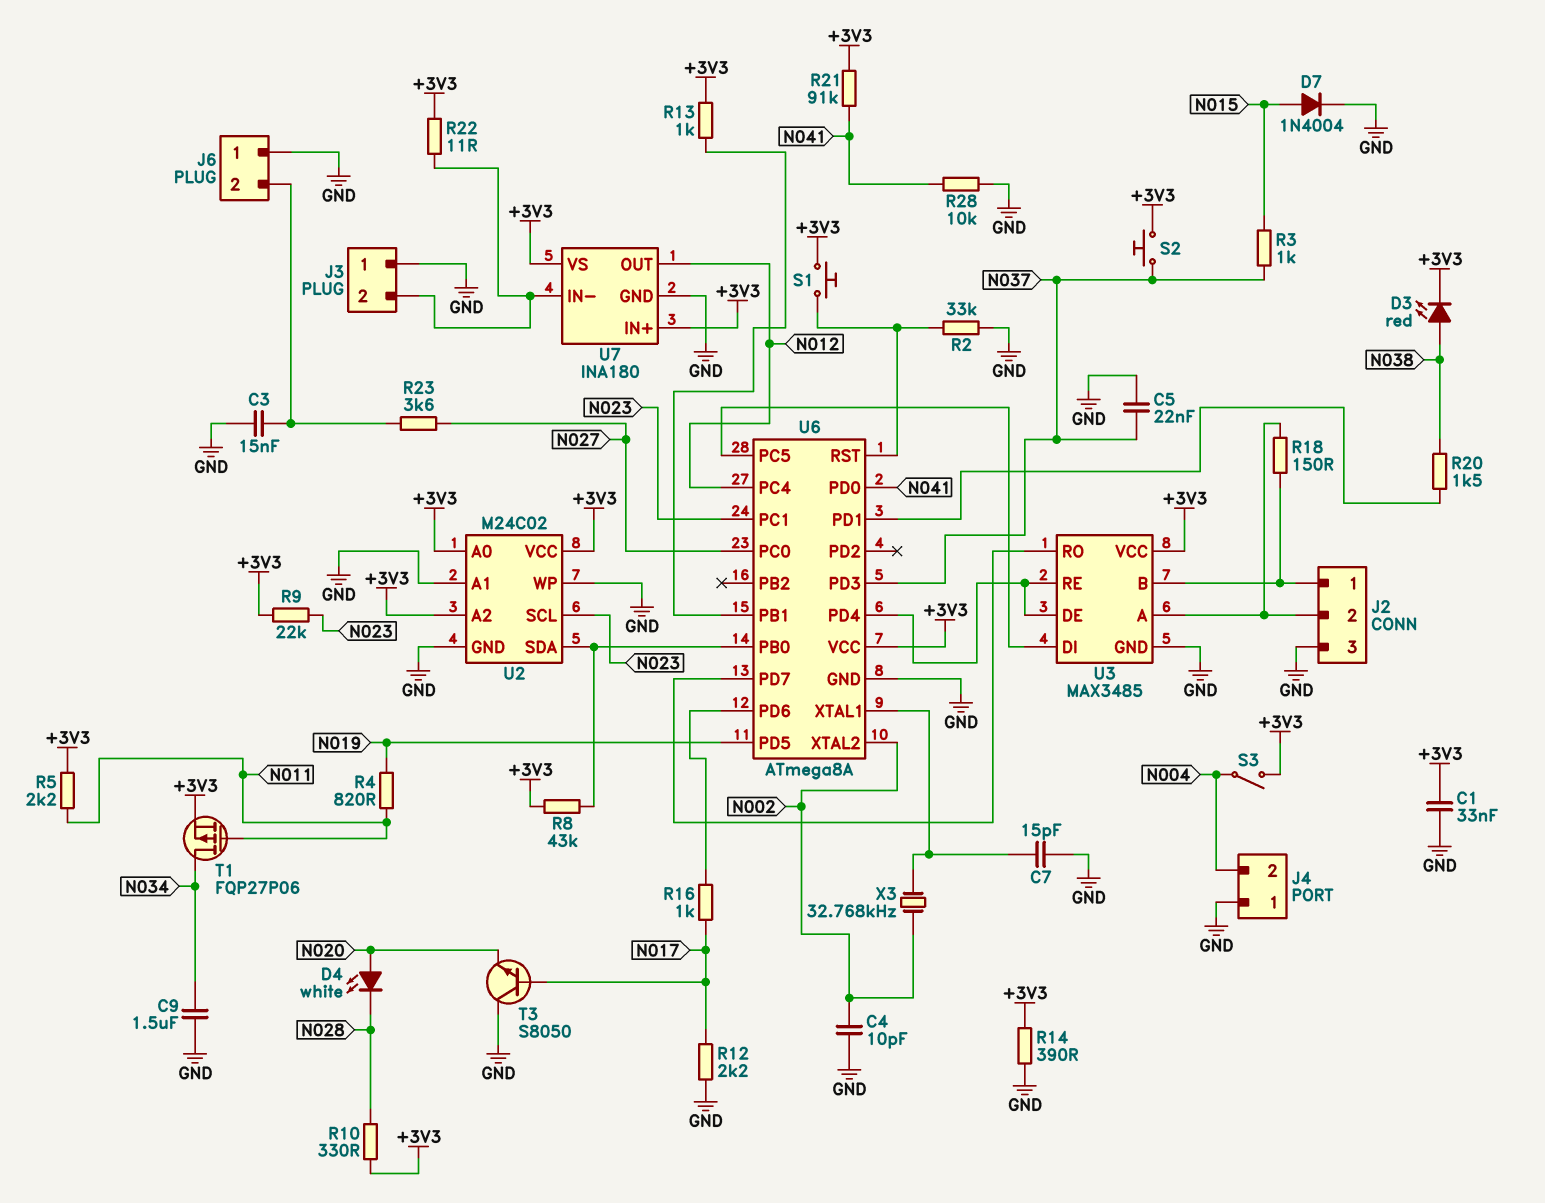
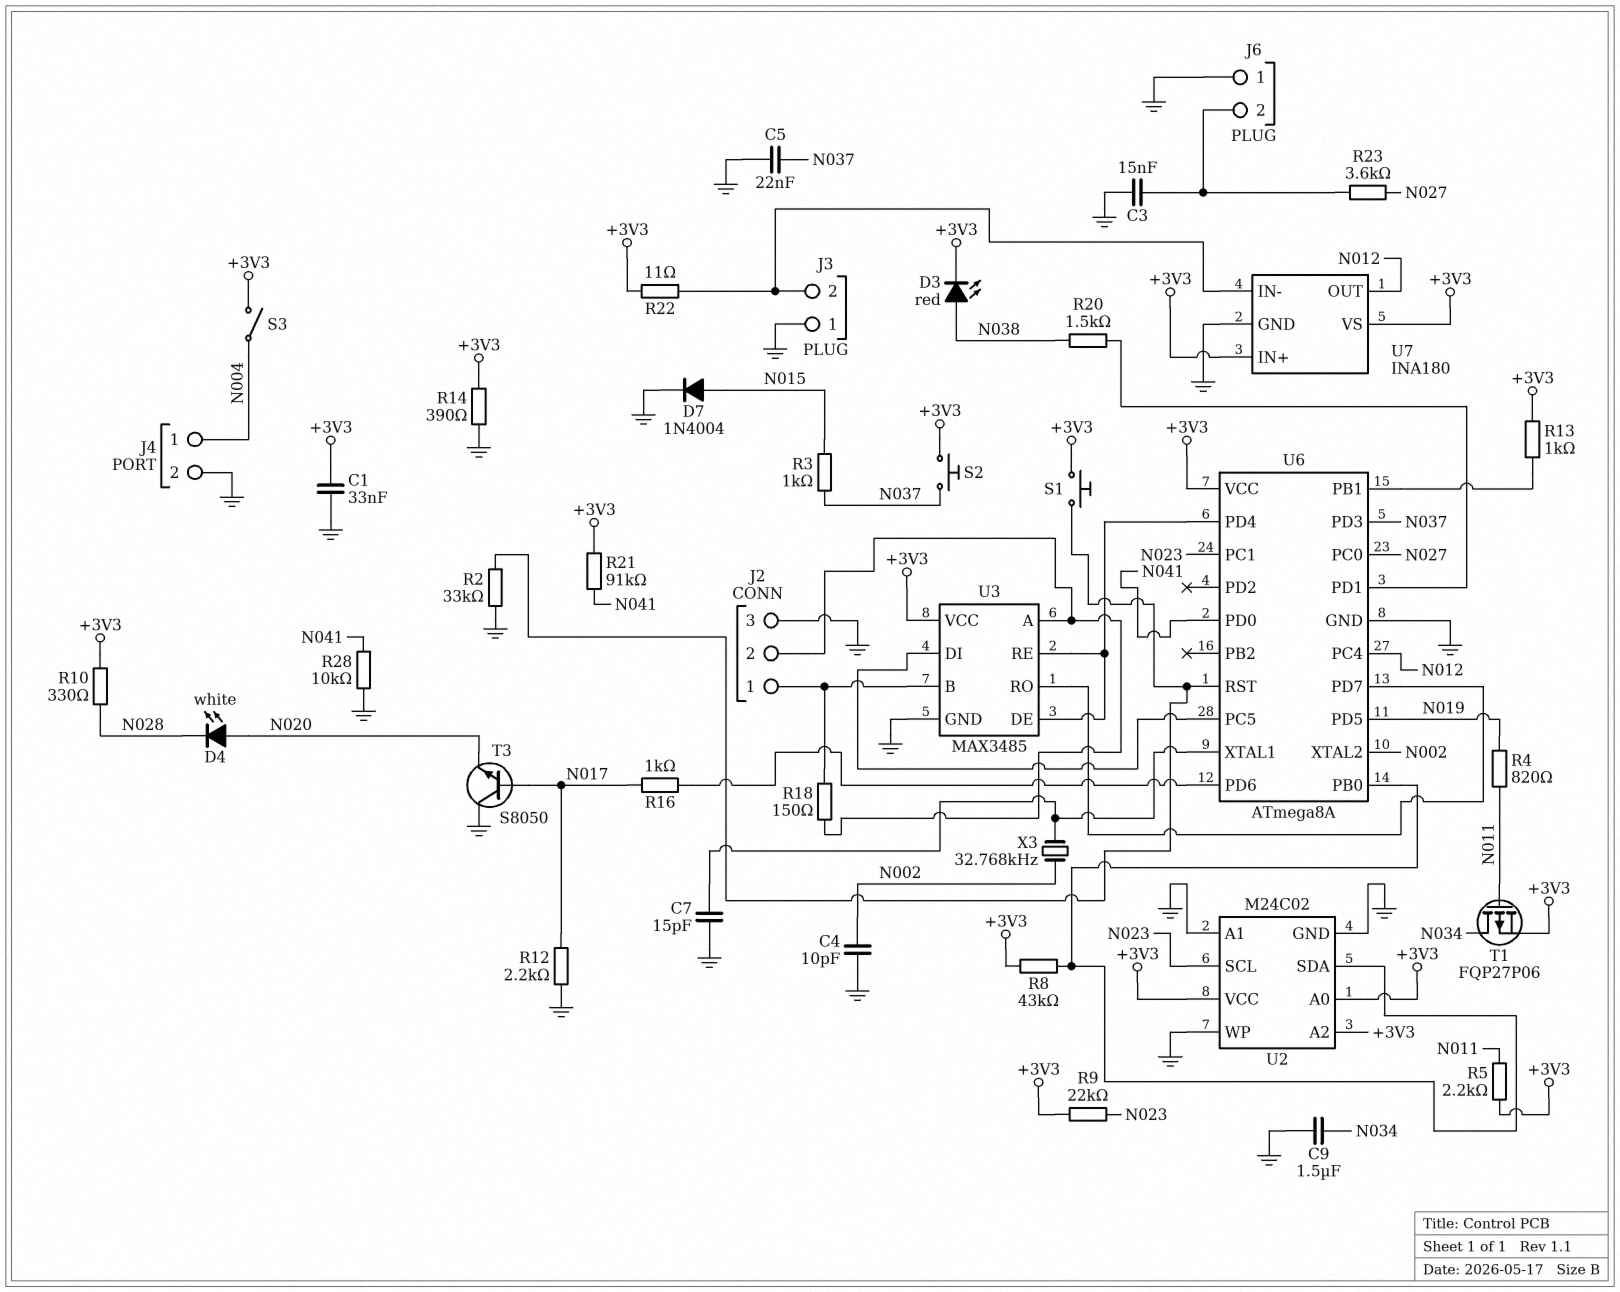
J4 pin 1: GND -> N004
J4 pin 2: N004 -> GND

